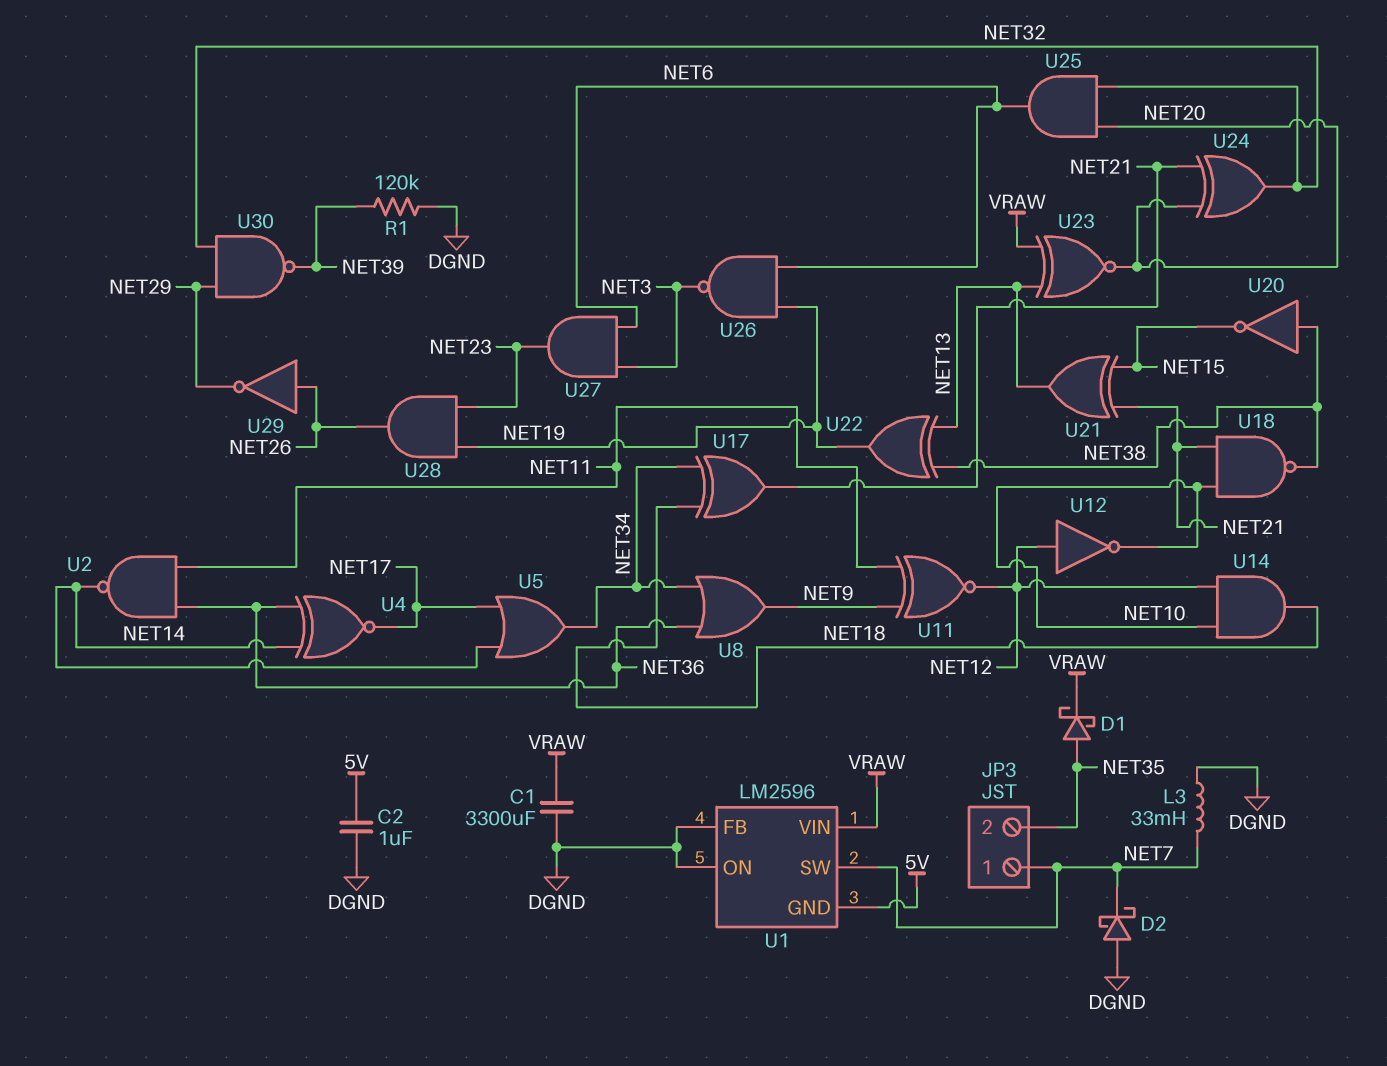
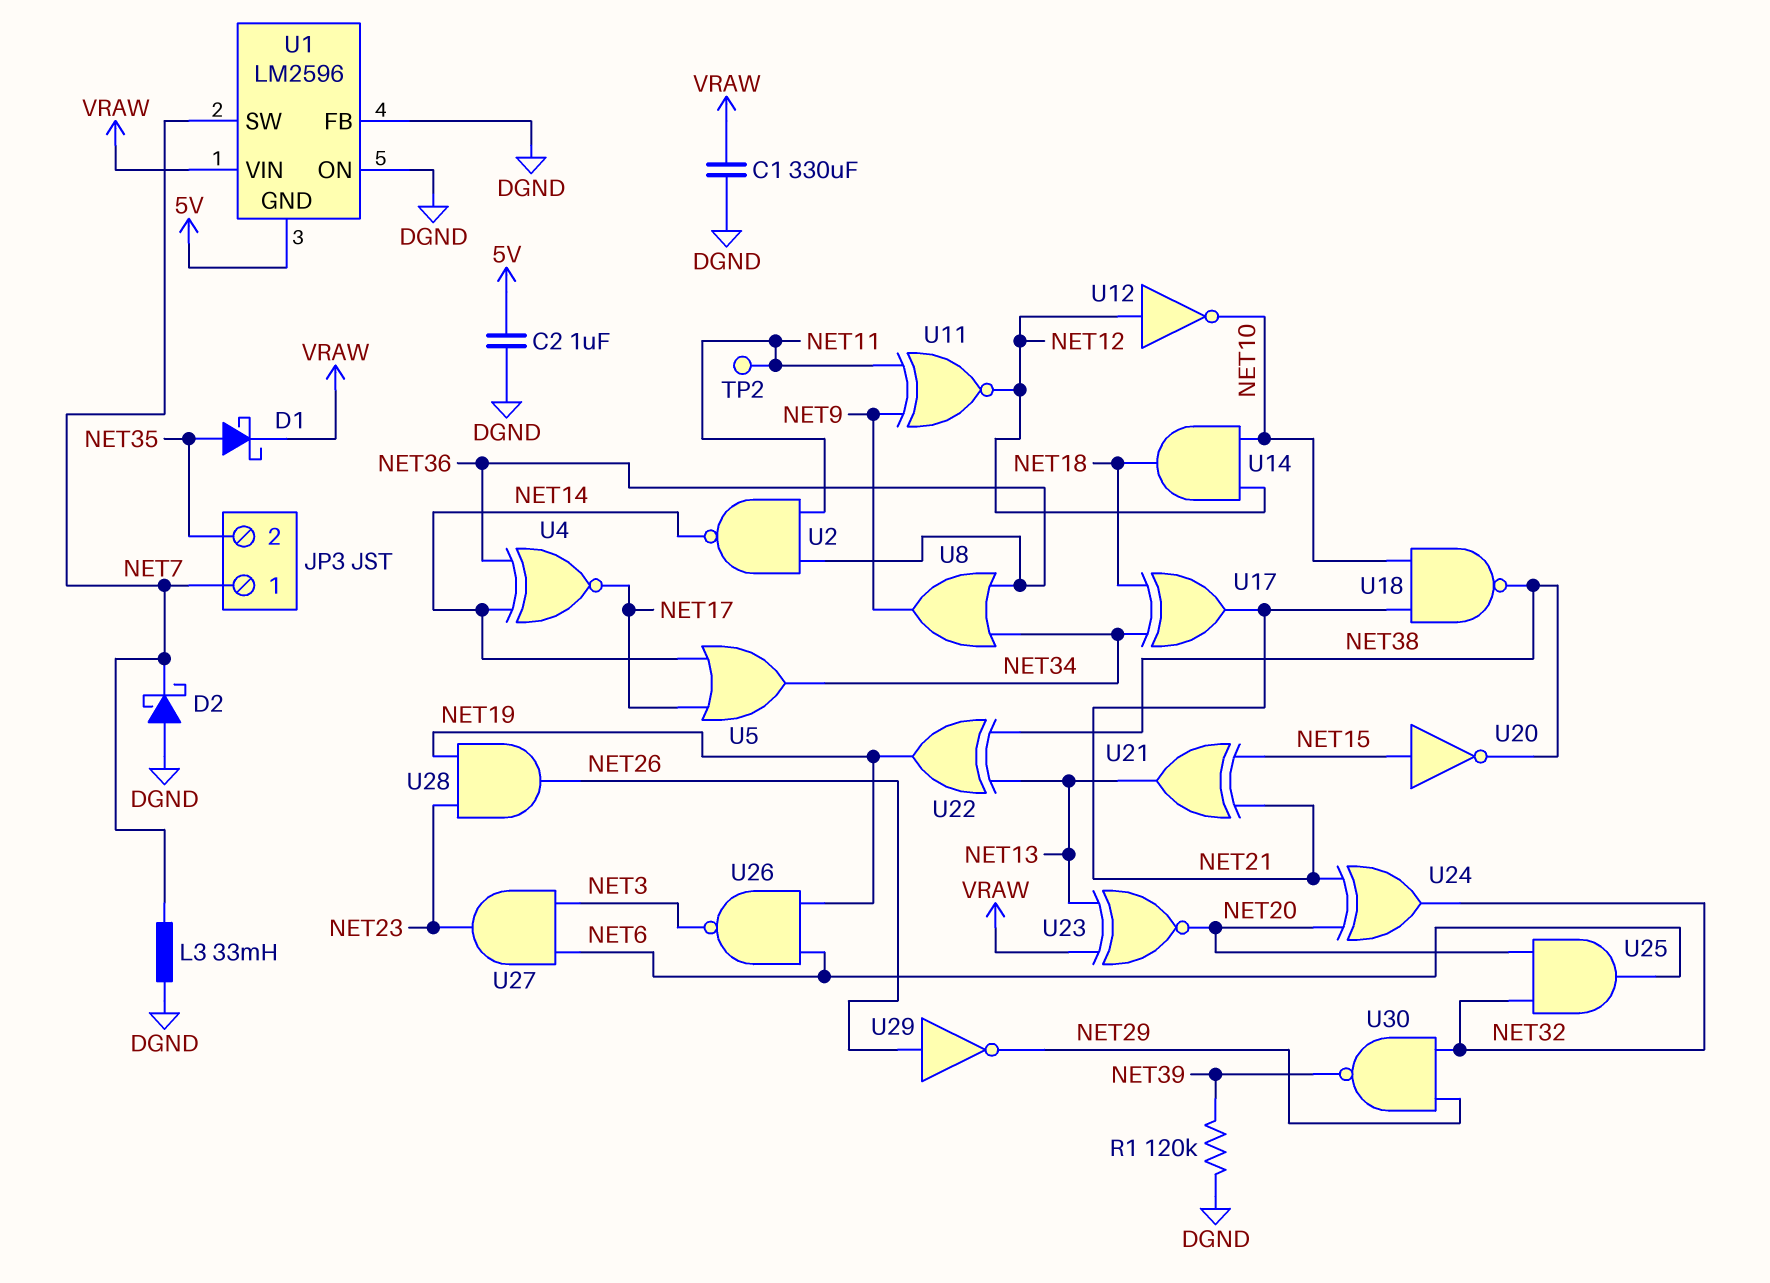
C1: 3300uF (DGND, VRAW) -> 330uF (DGND, VRAW)
TP2: none -> test point (NET11)
U20: NOT (in NET38, out NET15) -> NOT (in NET15, out NET38)

